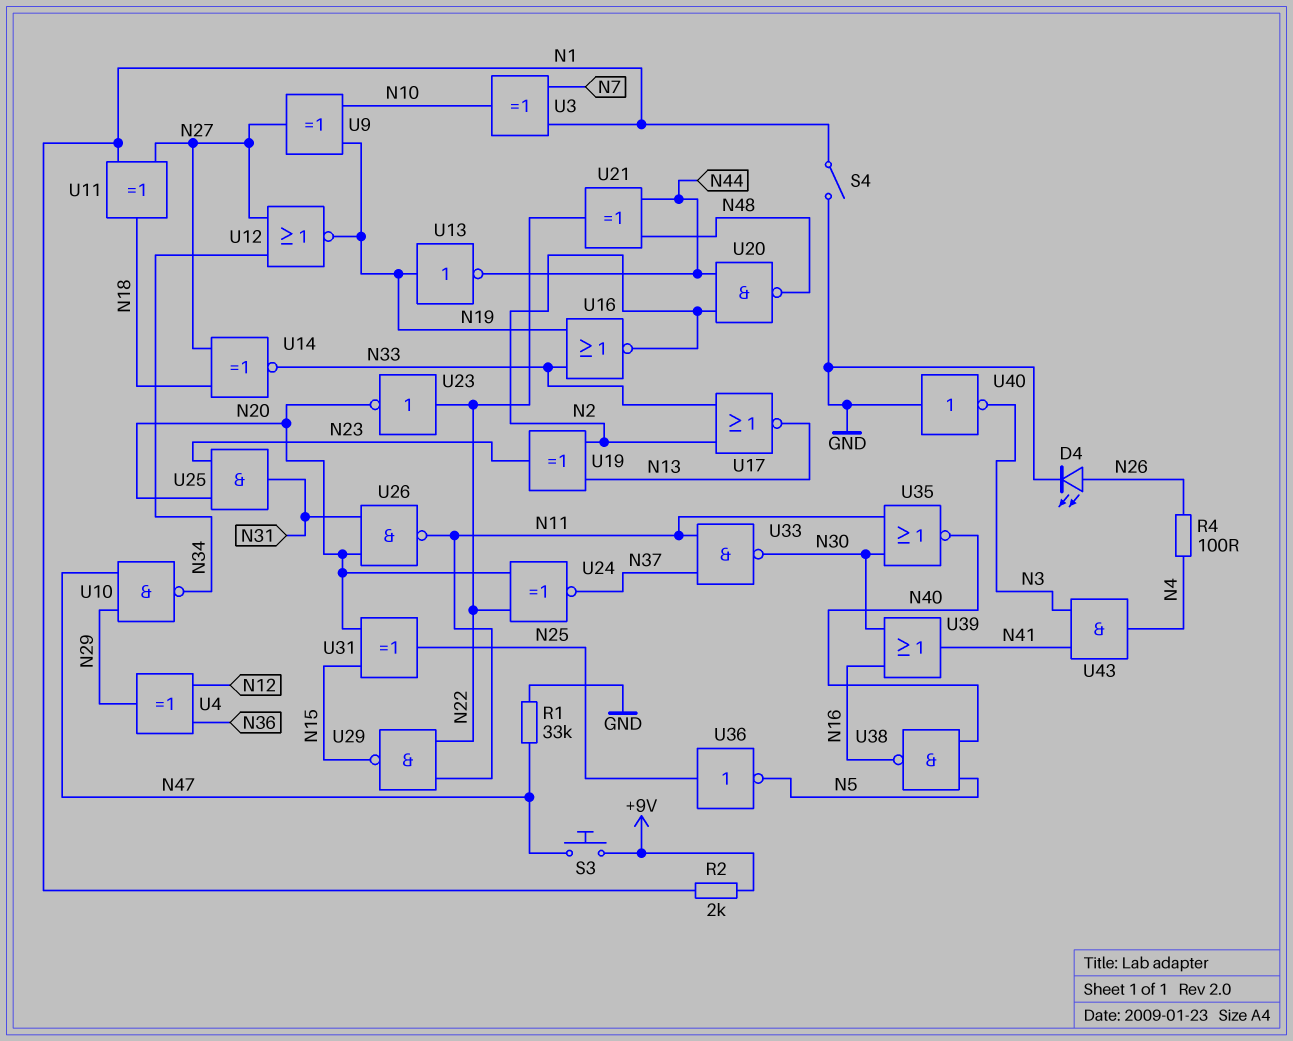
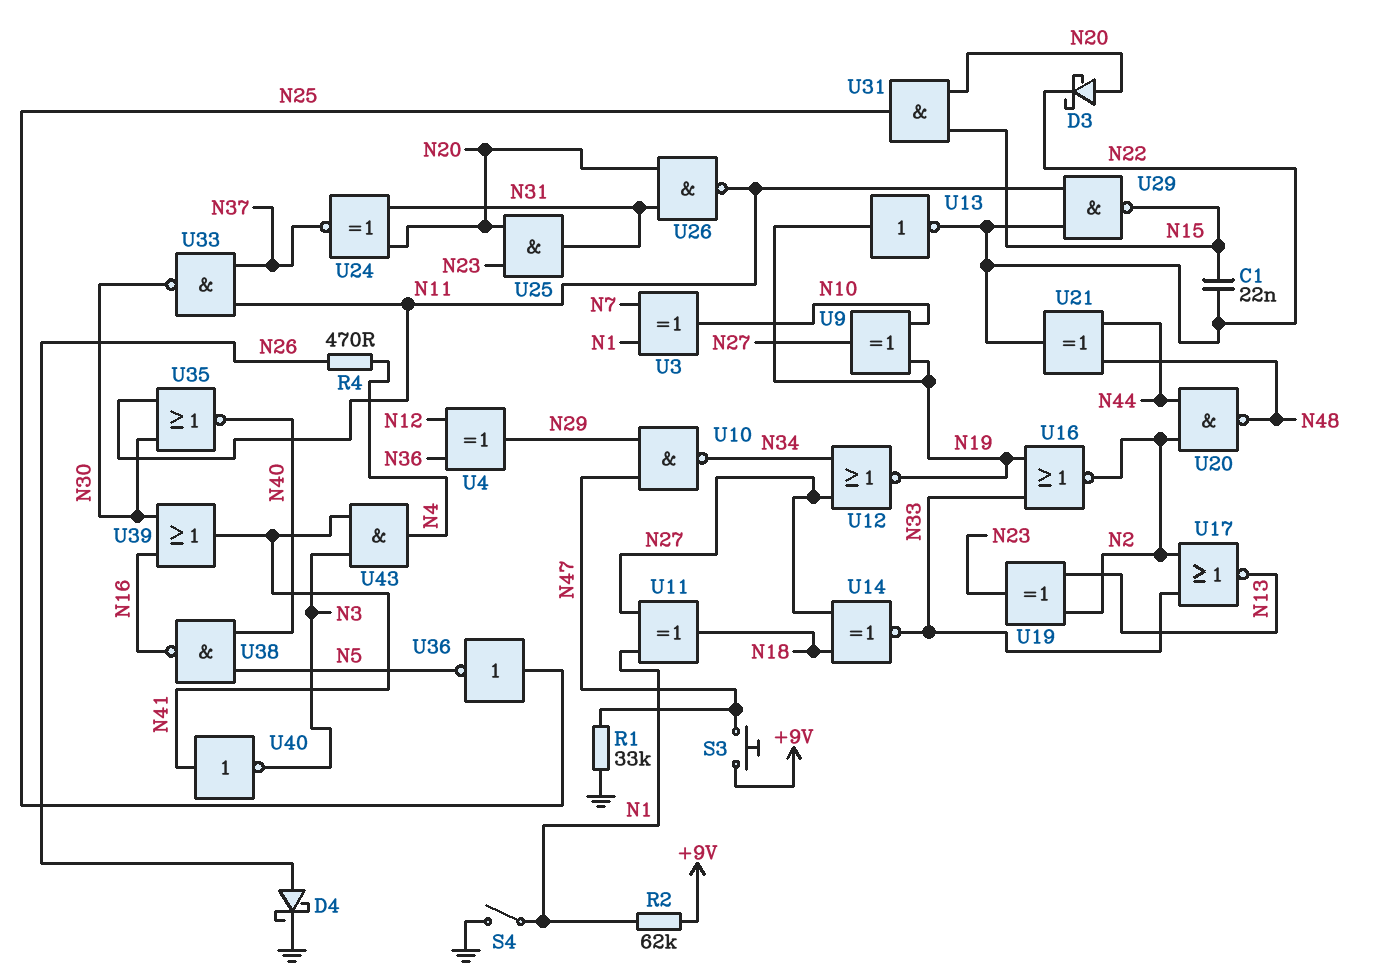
C1: none -> 22nF (N15, N22)
D3: none -> schottky (A N20, K N22)
D4: LED (A N26, K GND) -> schottky (A N26, K GND)
R2: 2k (+9V, N1) -> 62k (+9V, N1)
R4: 100 (N4, N26) -> 470 (N4, N26)
U13: NOT (in N19, out N44) -> NOT (in N19, out N22)
U23: NOT (in N22, out N20) -> none
U24: XNOR (in N20, in N22, out N37) -> XNOR (in N20, in N31, out N37)
U31: XOR (in N15, in N20, out N25) -> AND (in N15, in N20, out N25)
U40: NOT (in GND, out N3) -> NOT (in N41, out N3)

